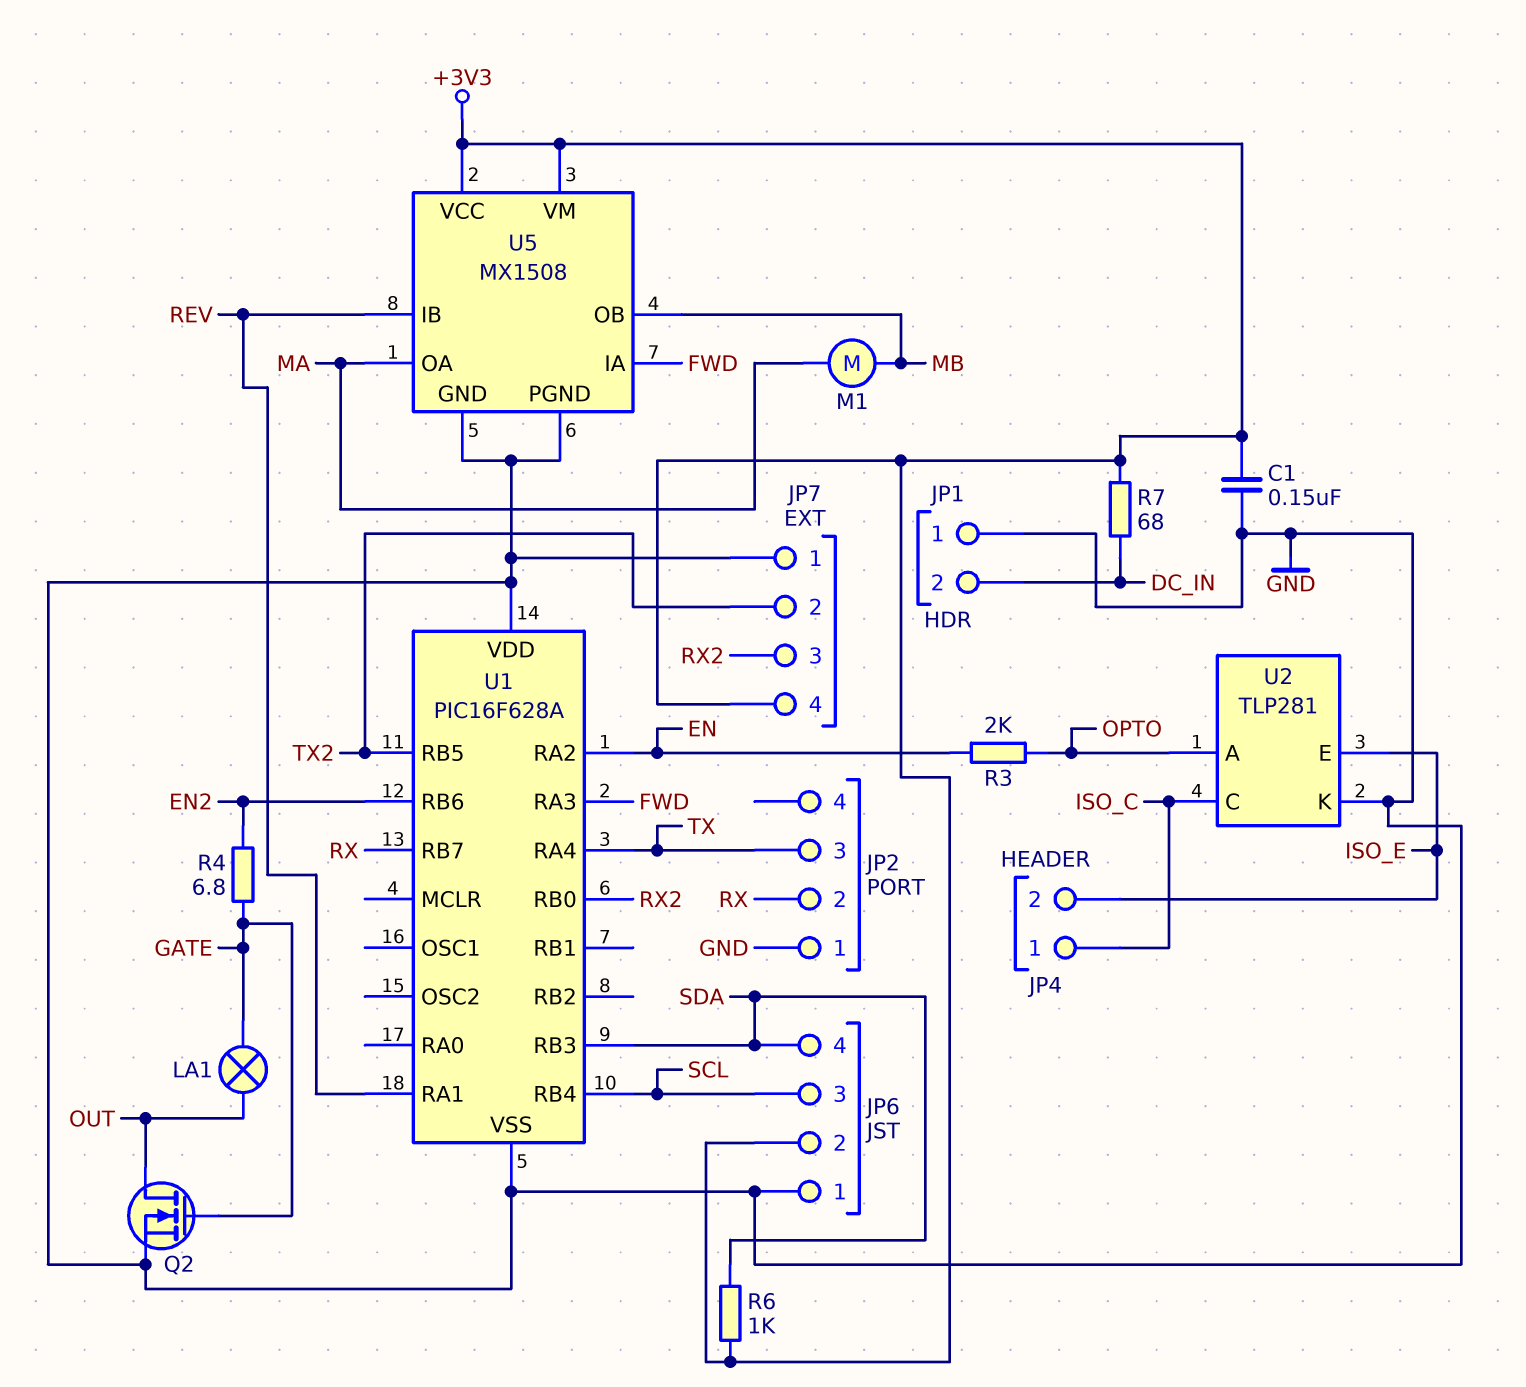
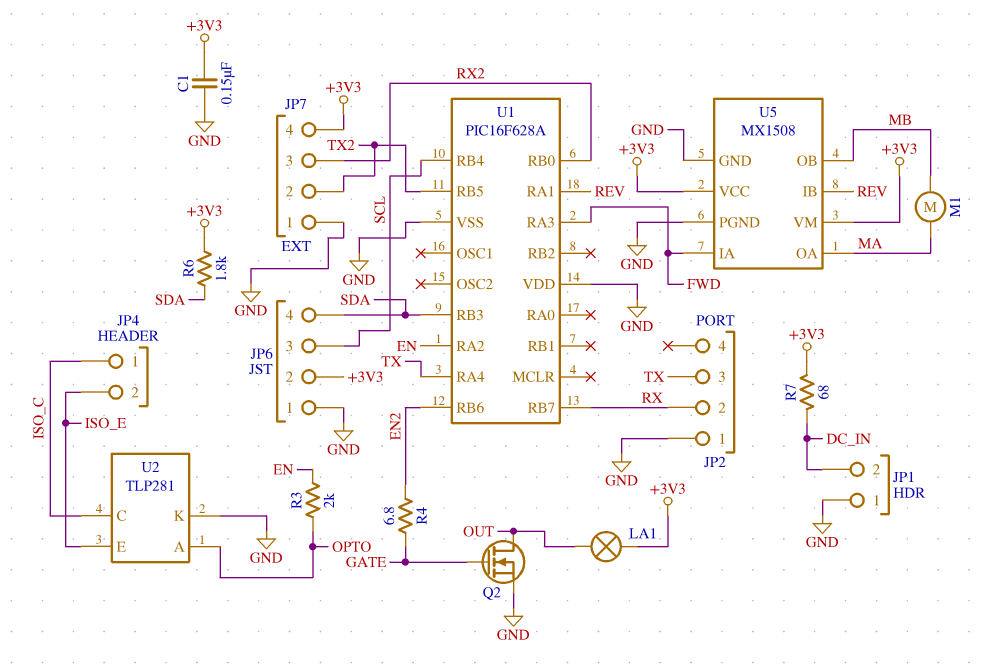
LA1: lamp (GATE, OUT) -> lamp (+3V3, OUT)
R6: 1k (+3V3, SDA) -> 1.8k (+3V3, SDA)

